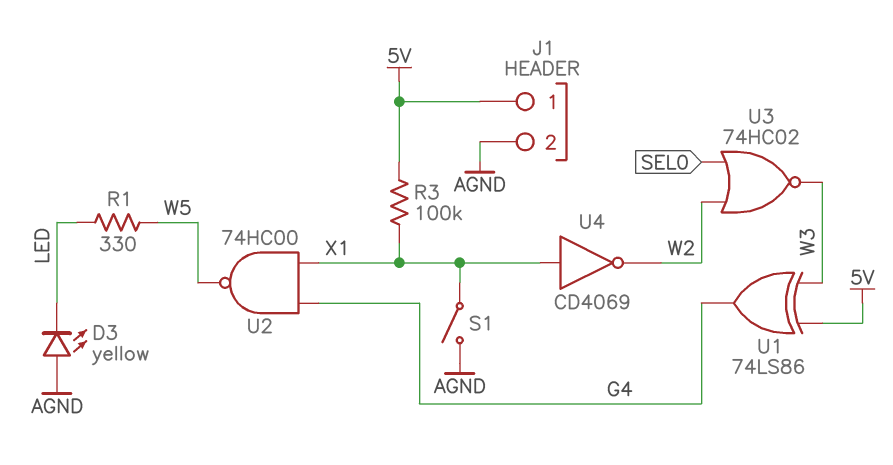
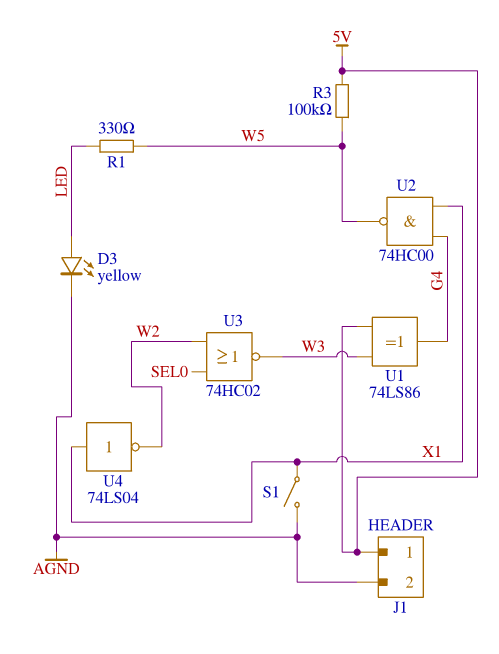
D3: LED yellow (A AGND, K LED) -> LED yellow (A LED, K AGND)
R3: 100k (5V, X1) -> 100k (5V, W5)
U4: NOT CD4069 (in X1, out W2) -> NOT 74LS04 (in X1, out W2)

